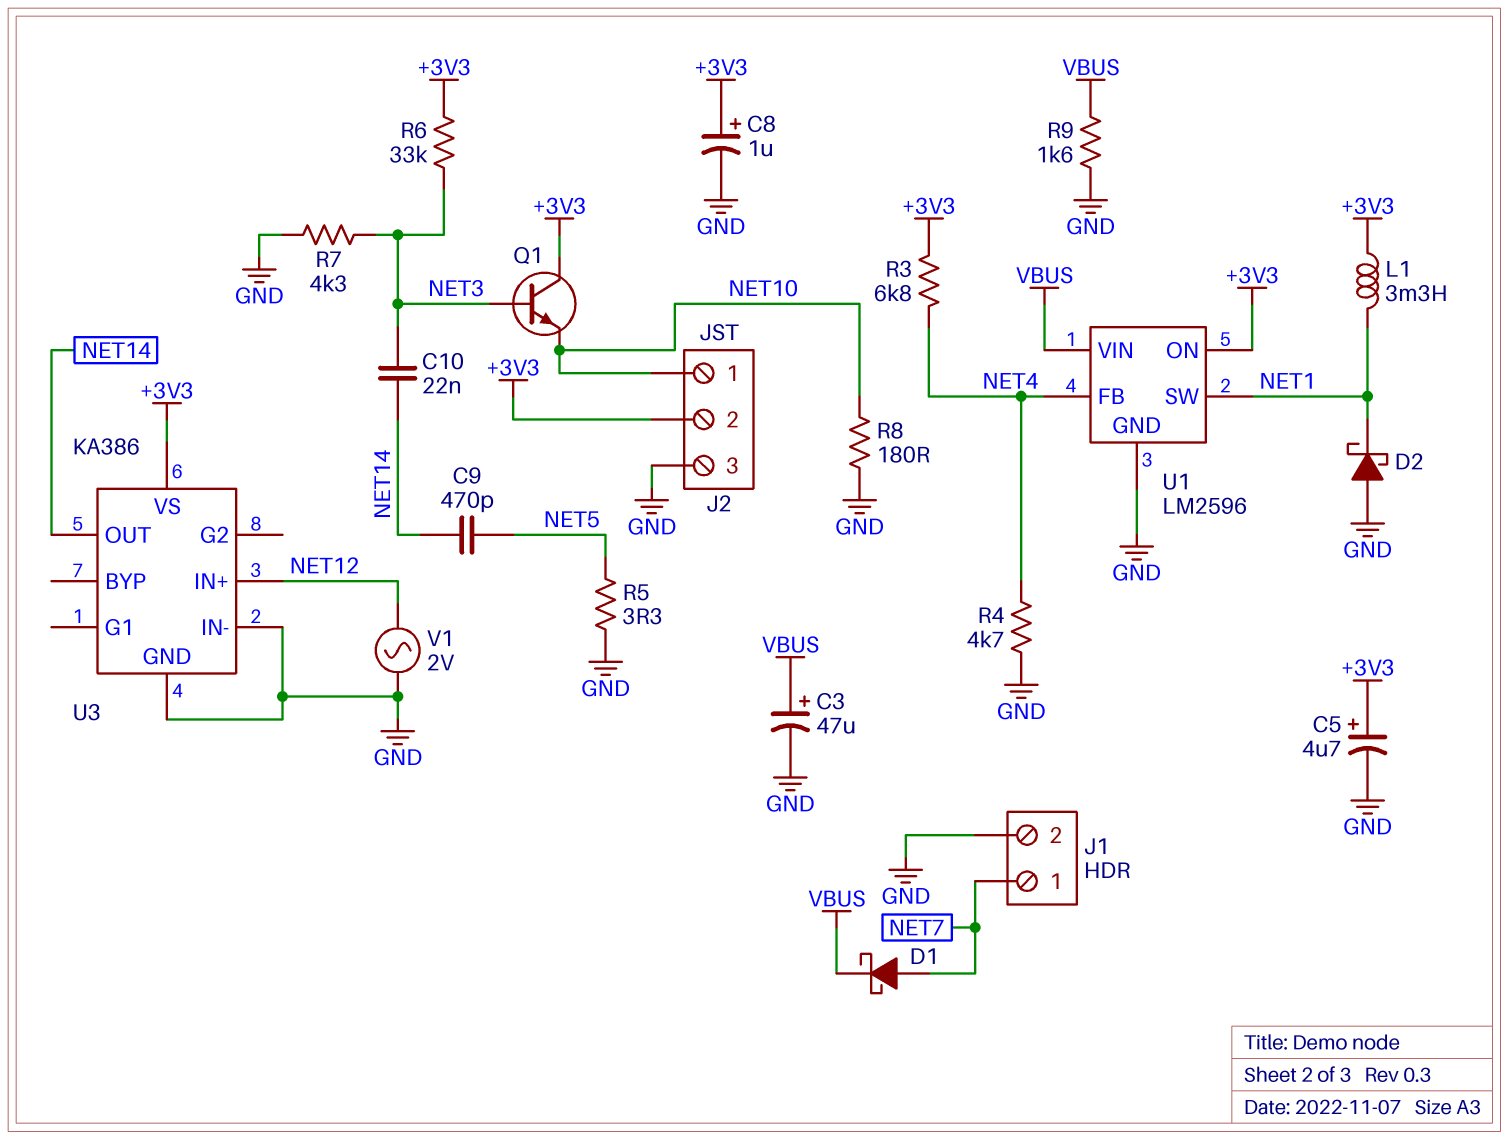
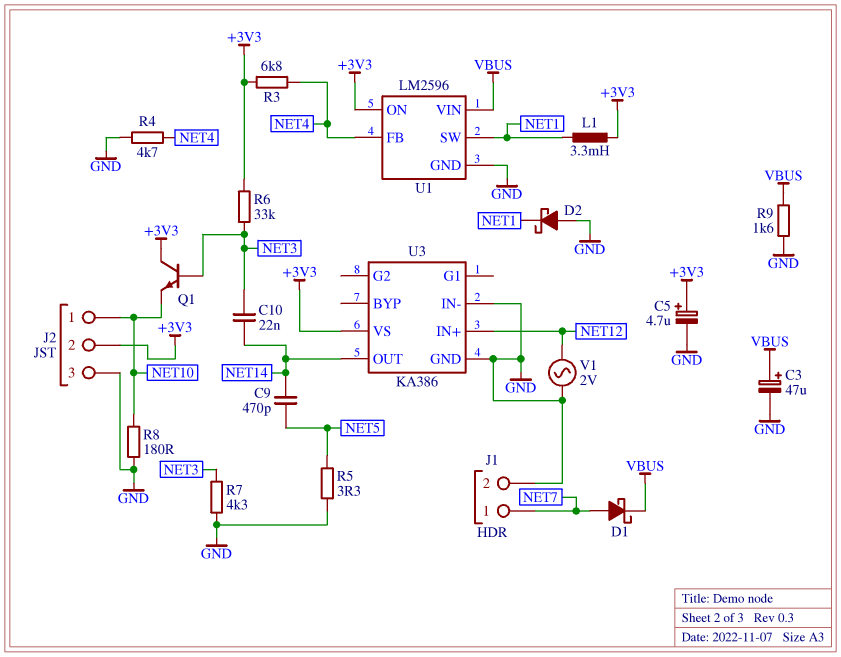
C8: 1uF (plus +3V3, minus GND) -> none

